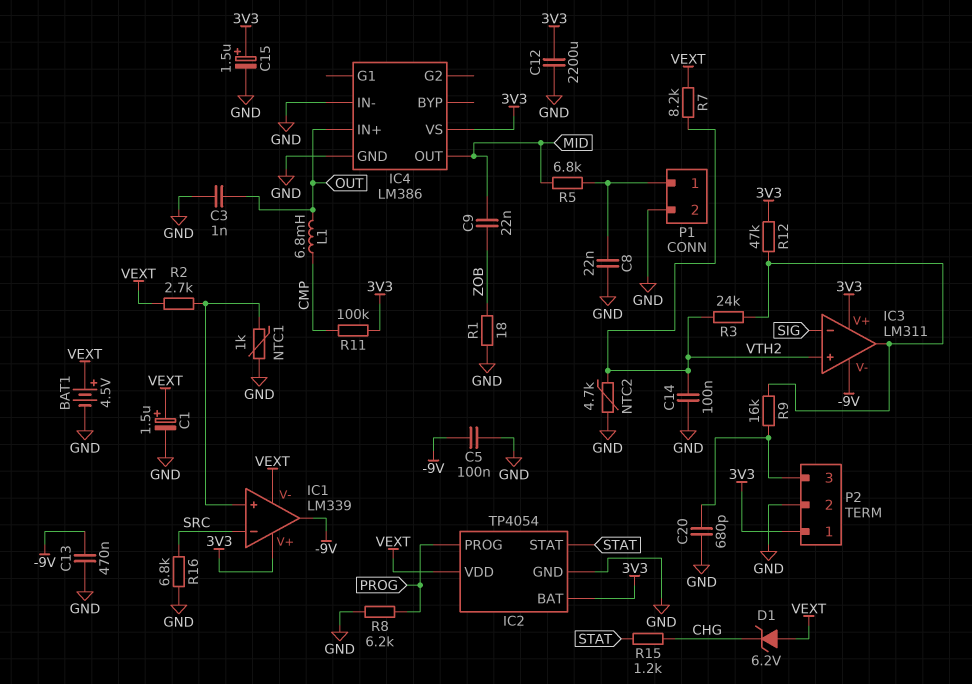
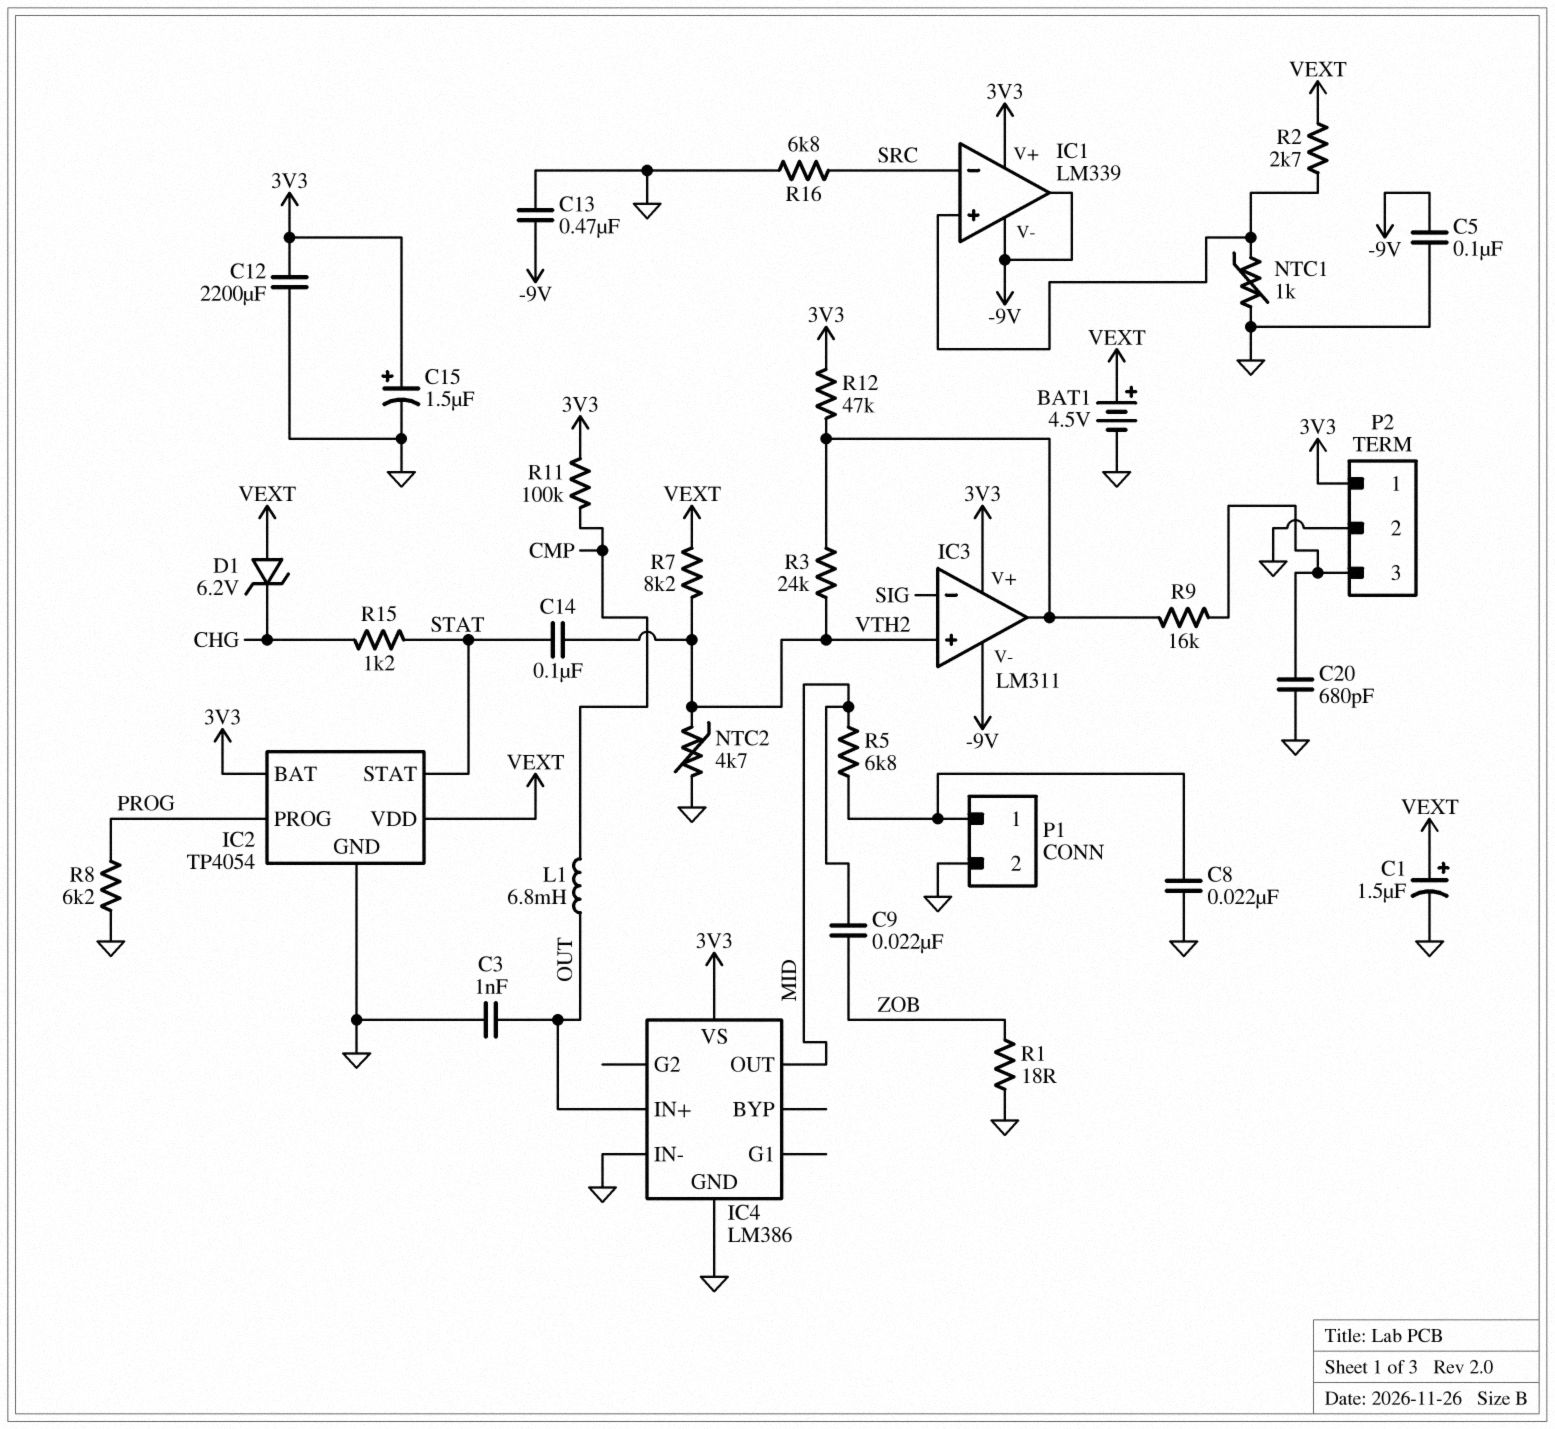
C14: 100nF (GND, VTH2) -> 100nF (STAT, VTH2)
IC1 pin V-: VEXT -> -9V

